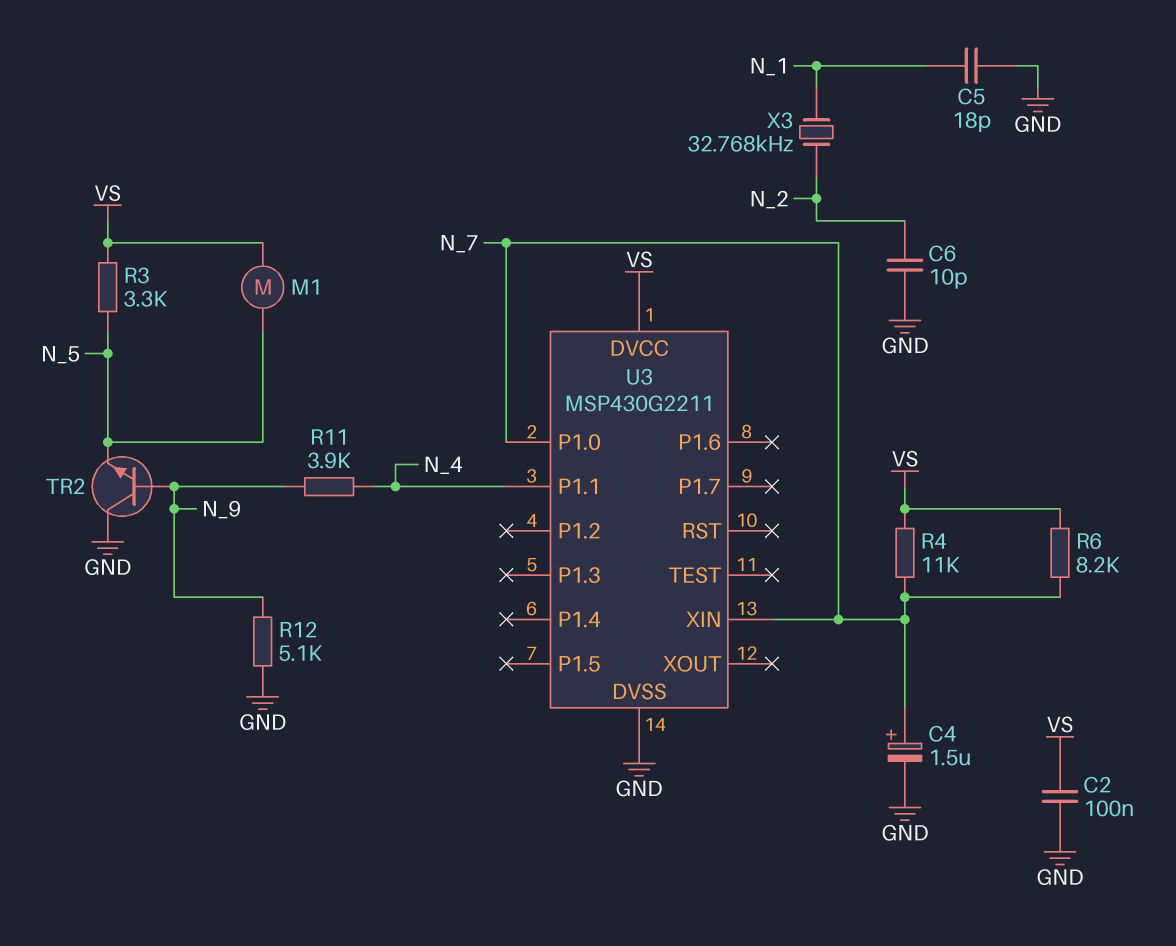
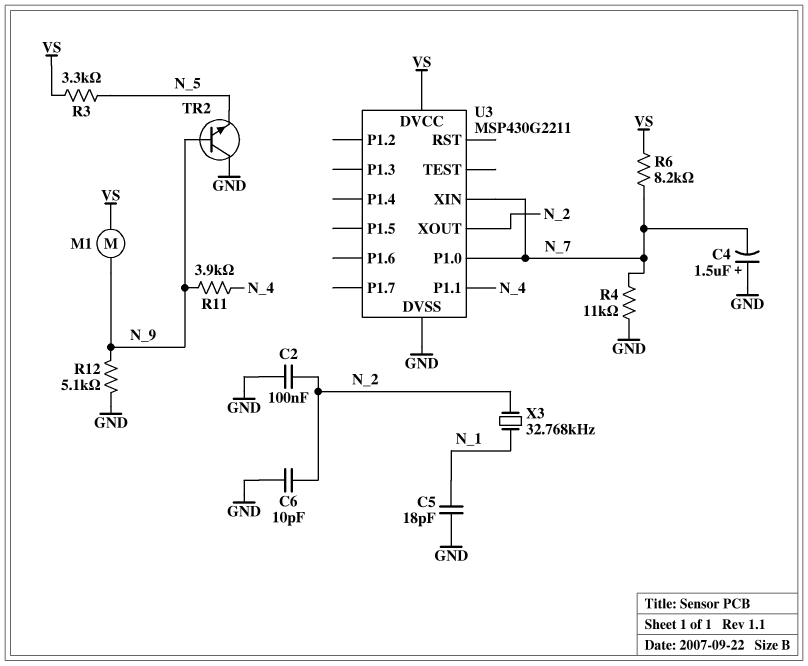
C2: 100nF (GND, VS) -> 100nF (GND, N_2)
C4: 1.5uF (plus N_7, minus GND) -> 1.5uF (plus GND, minus N_7)
M1: motor (N_5, VS) -> motor (N_9, VS)
R4: 11k (N_7, VS) -> 11k (GND, N_7)
U3 pin XOUT: none -> N_2

